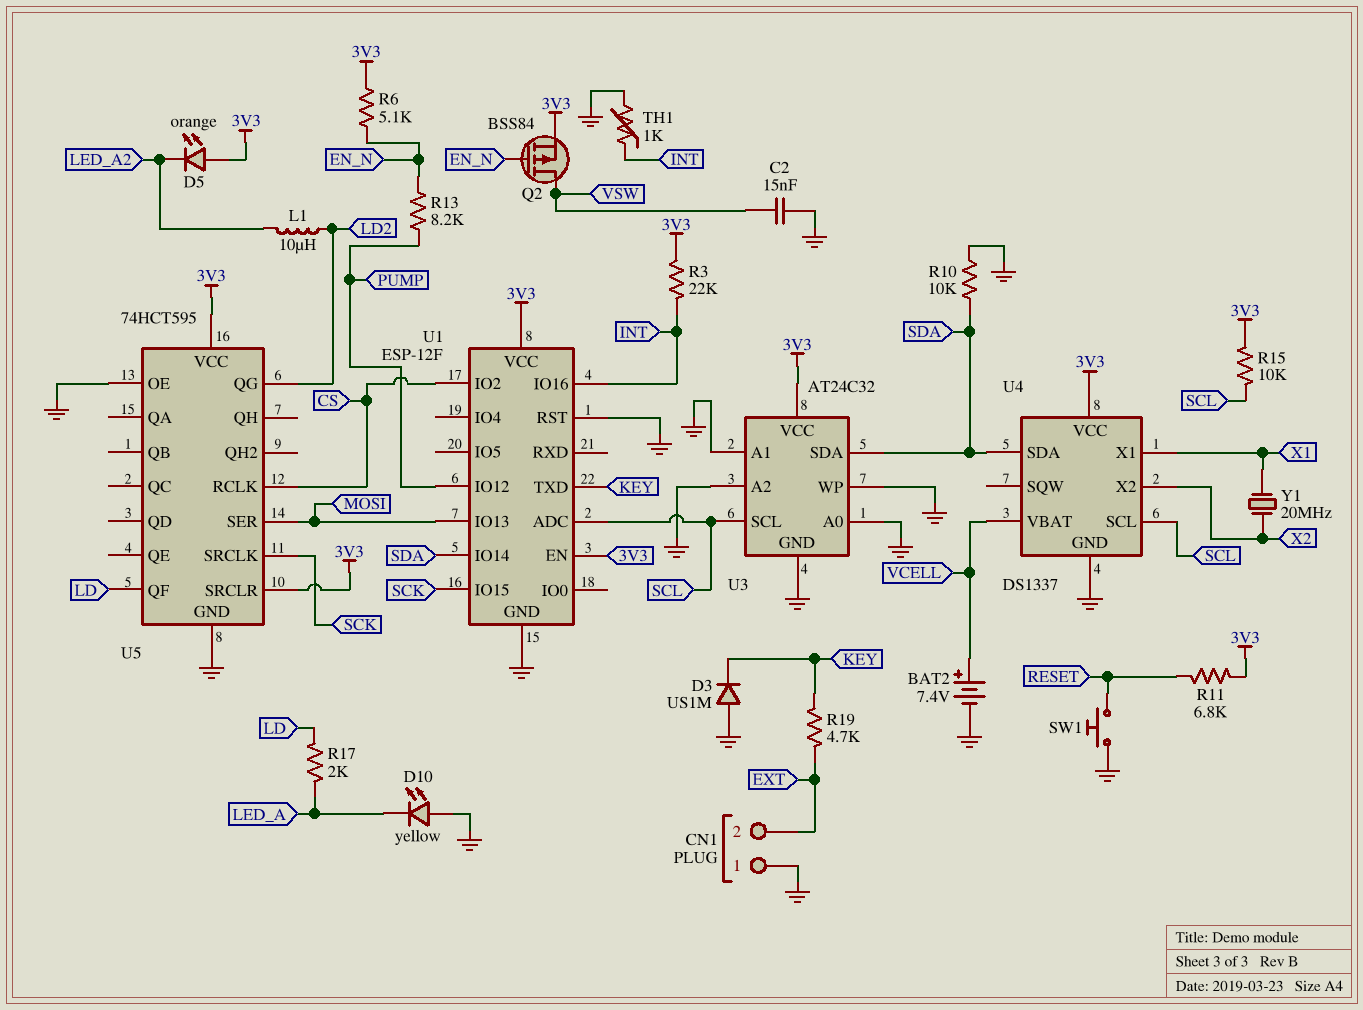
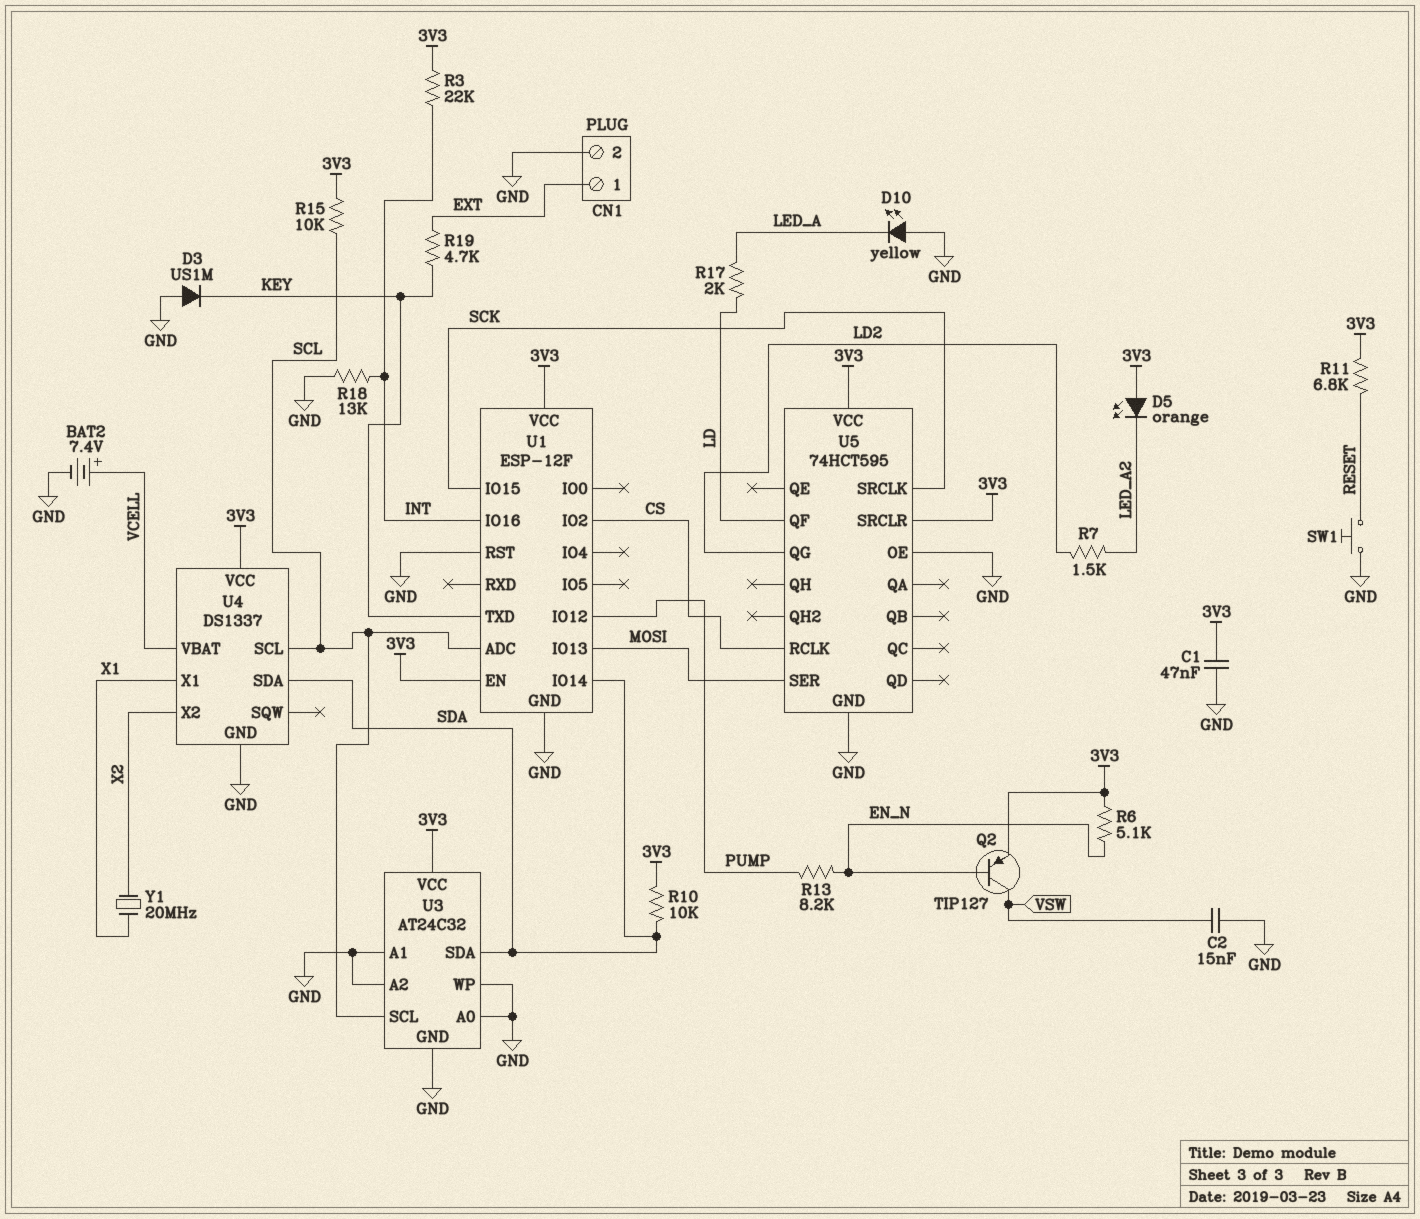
C1: none -> 47nF (3V3, GND)
CN1 pin 1: GND -> EXT
CN1 pin 2: EXT -> GND
L1: 10uH (LD2, LED_A2) -> none
Q2: PMOS BSS84 (G EN_N, D VSW, S 3V3) -> PNP TIP127 (B EN_N, C VSW, E 3V3)
R7: none -> 1.5k (LD2, LED_A2)
R10: 10k (GND, SDA) -> 10k (3V3, SDA)
R18: none -> 13k (GND, INT)
TH1: 1k (GND, INT) -> none

